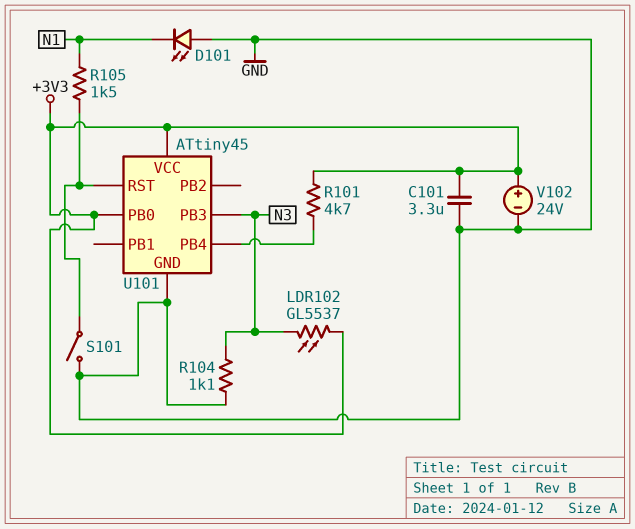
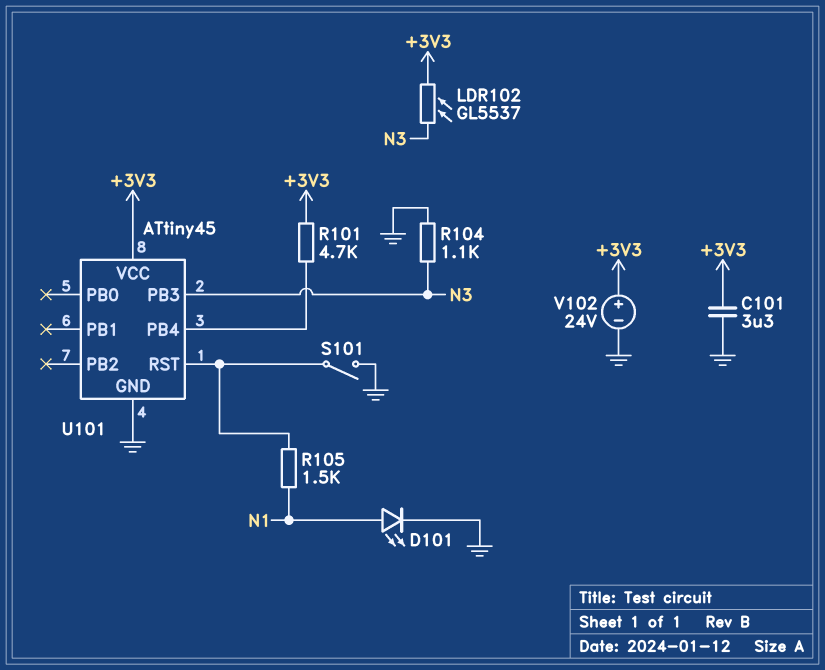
D101: LED (A GND, K N1) -> LED (A N1, K GND)
U101 pin PB0: +3V3 -> none

